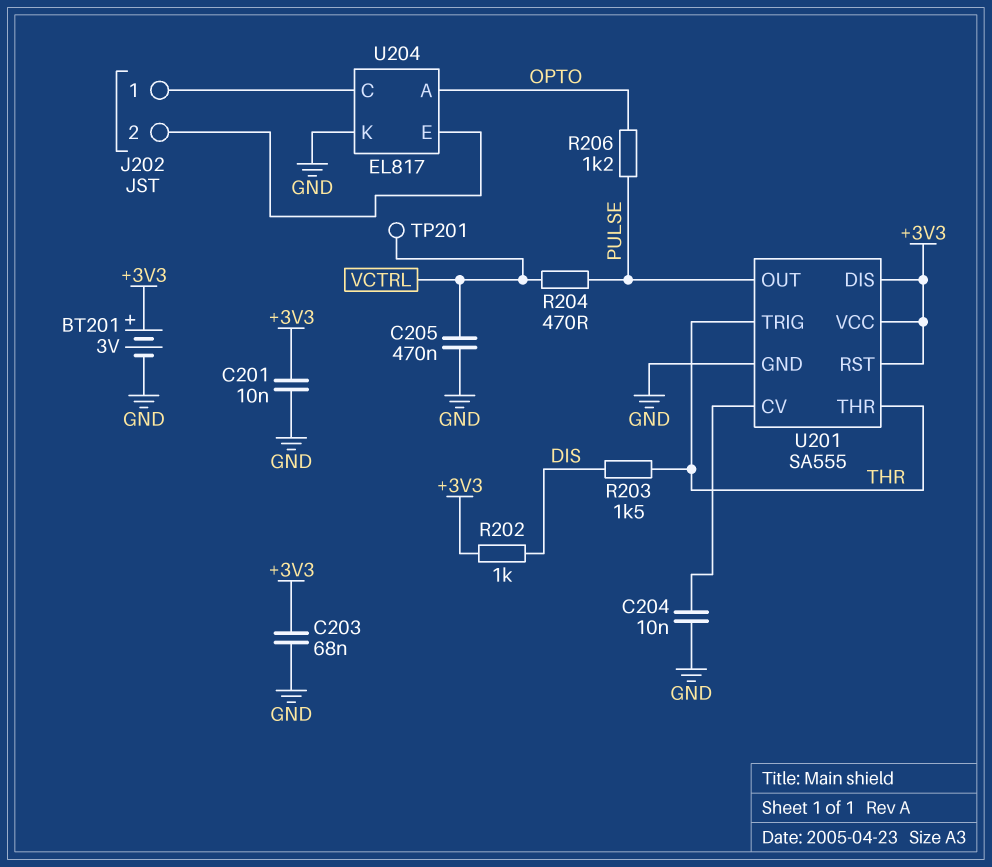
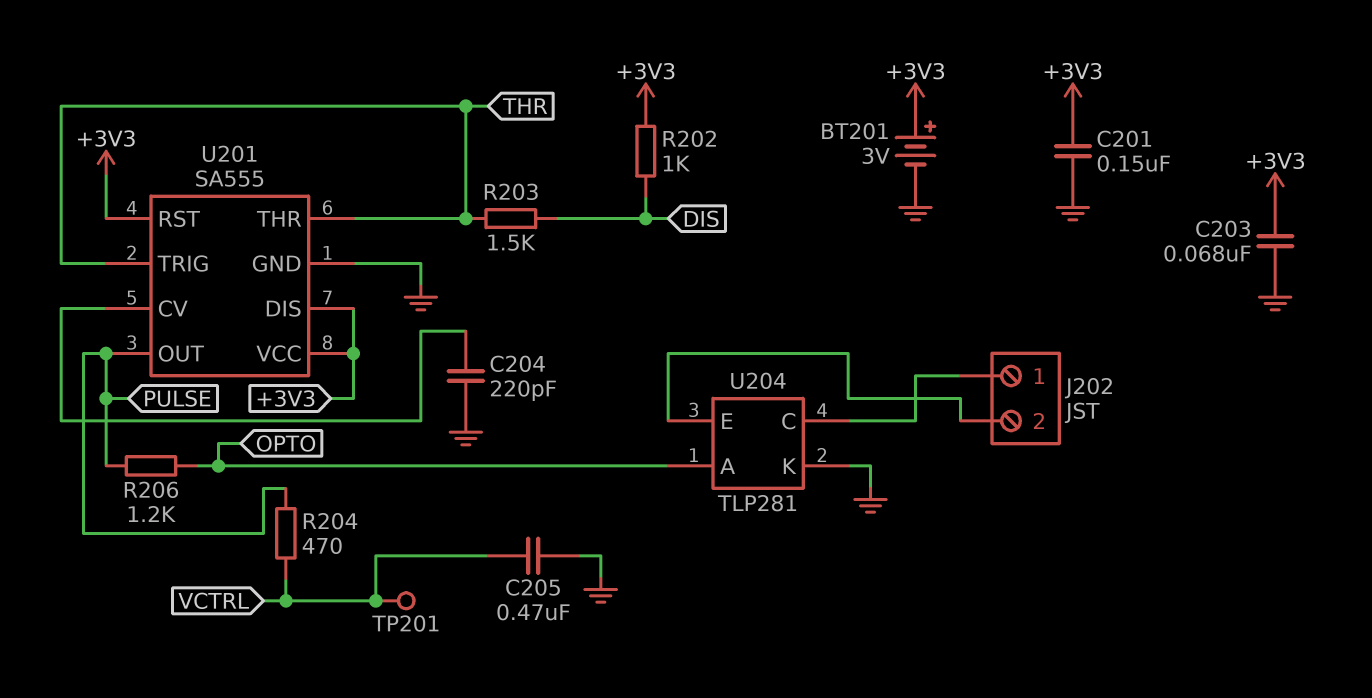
C201: 10nF (+3V3, GND) -> 150nF (+3V3, GND)
C204: 10nF (GND, U201/CV) -> 220pF (GND, U201/CV)
U204: EL817 -> TLP281

